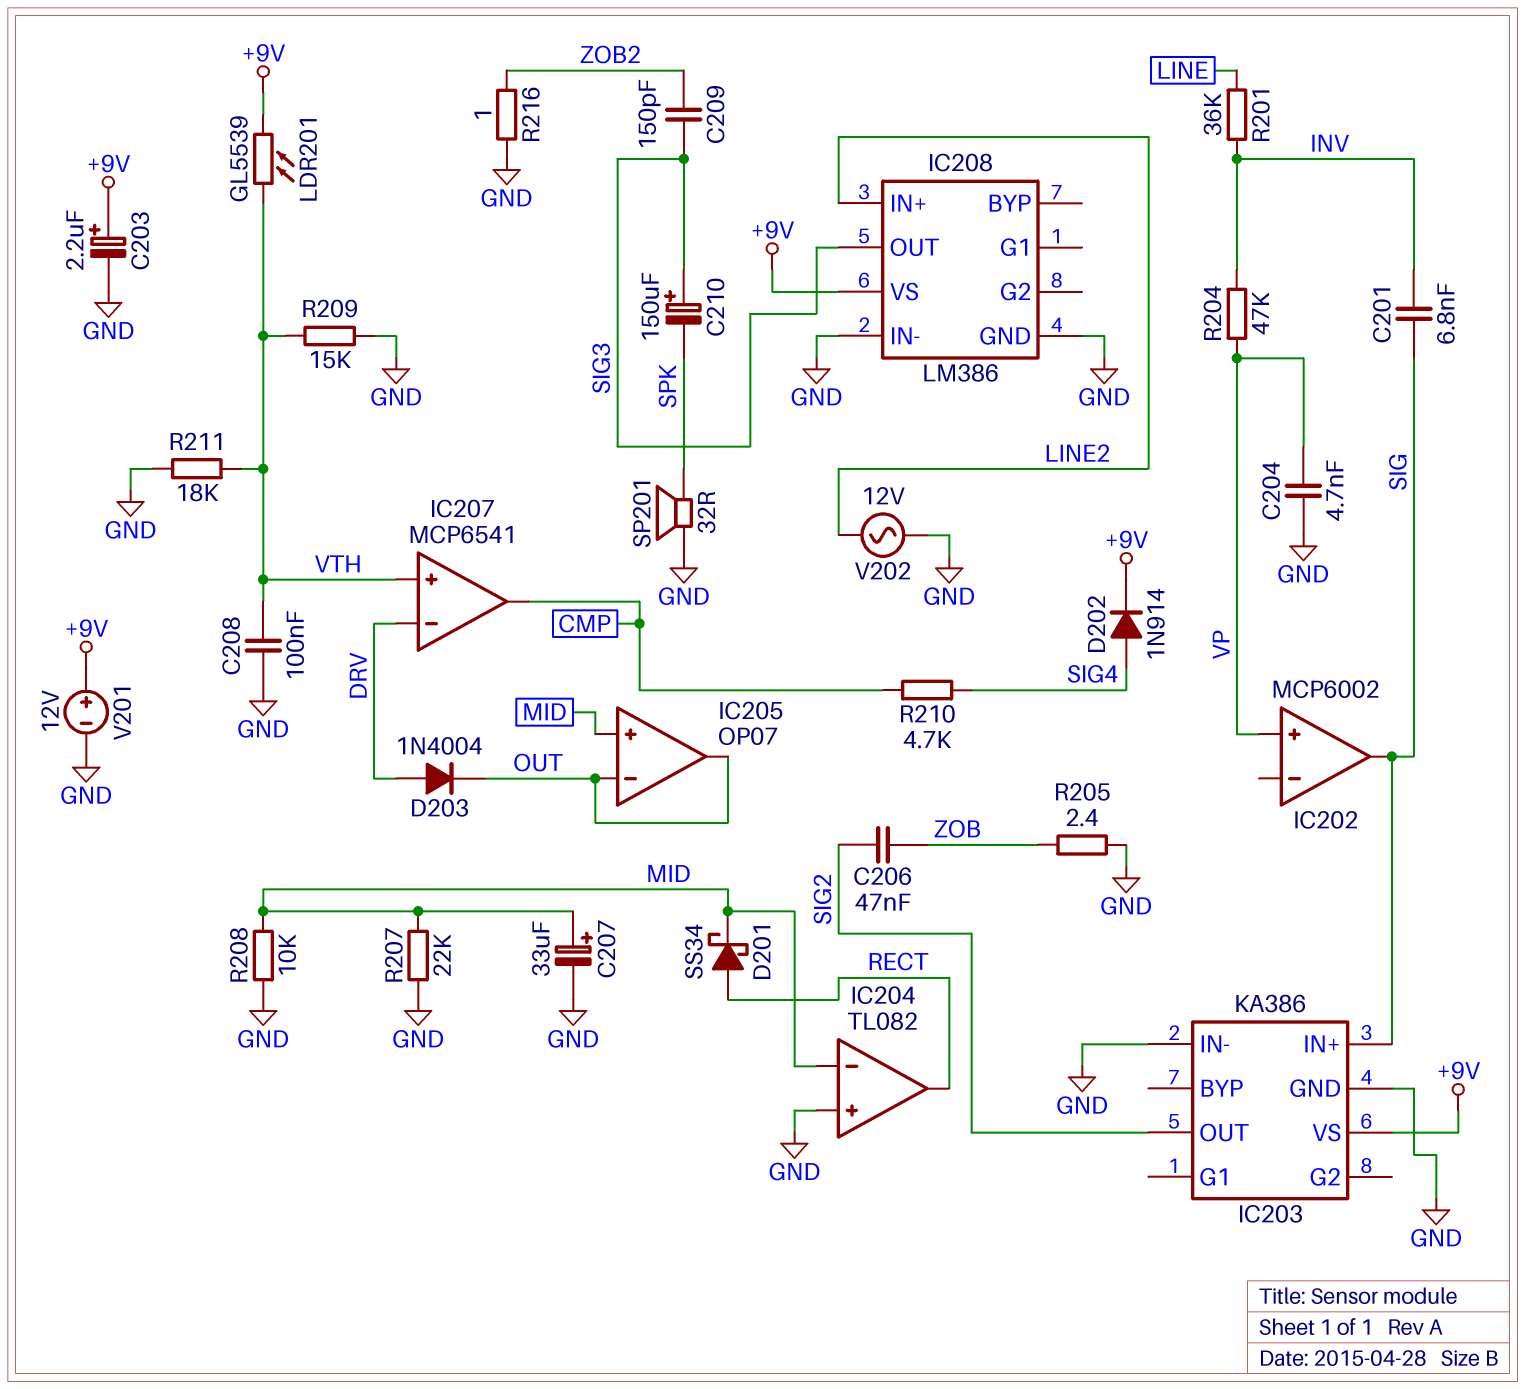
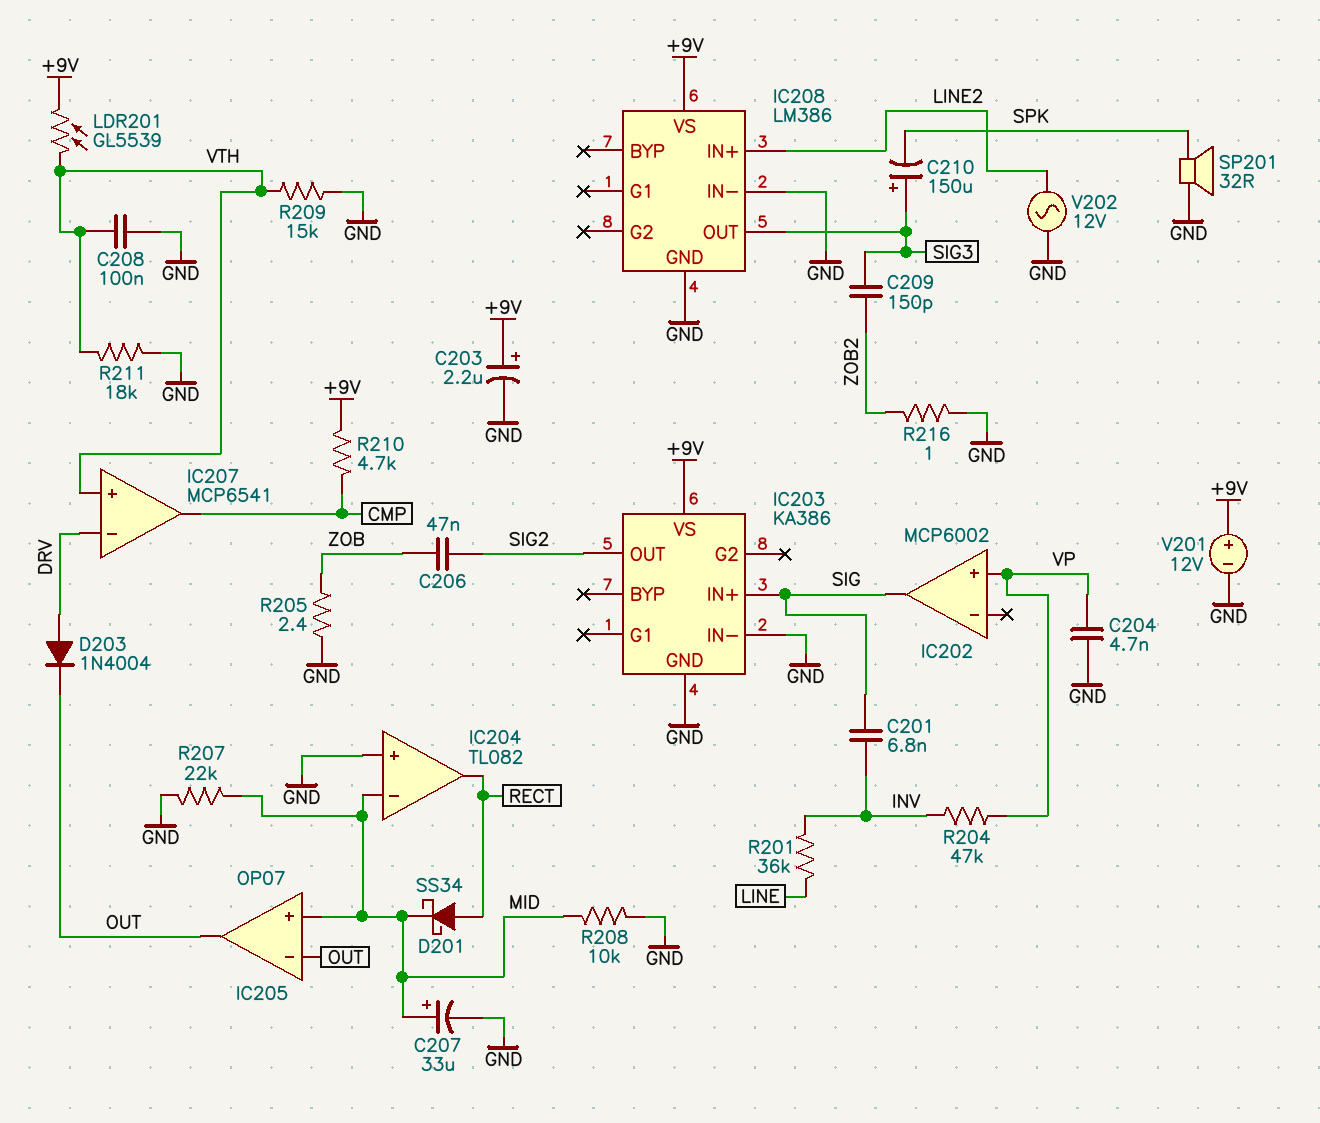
D202: diode 1N914 (A SIG4, K +9V) -> none
R210: 4.7k (CMP, SIG4) -> 4.7k (+9V, CMP)

